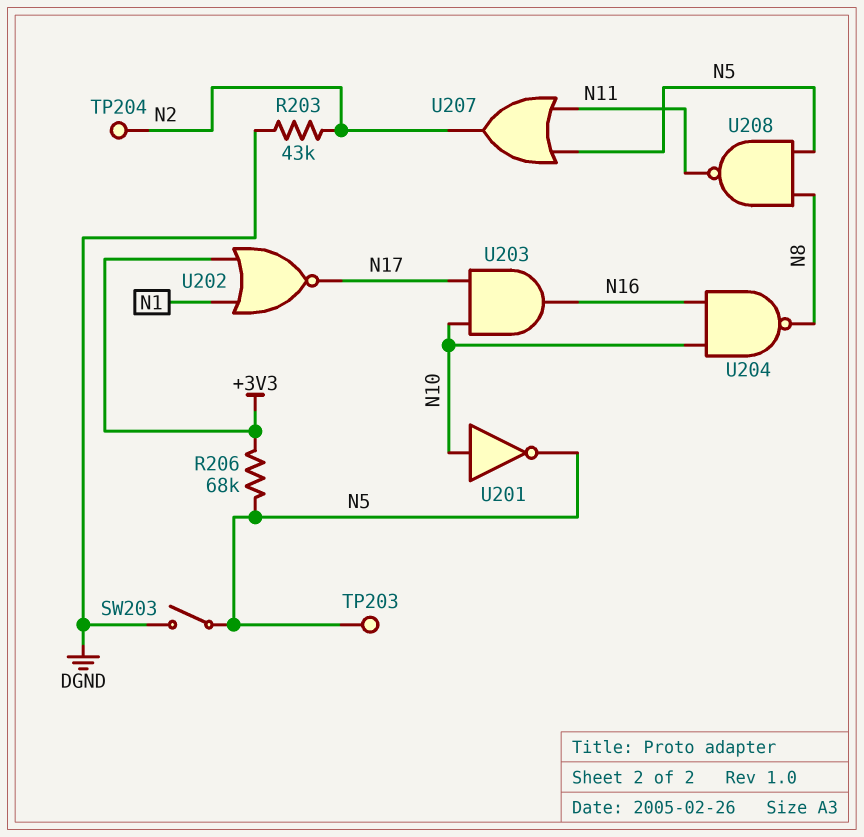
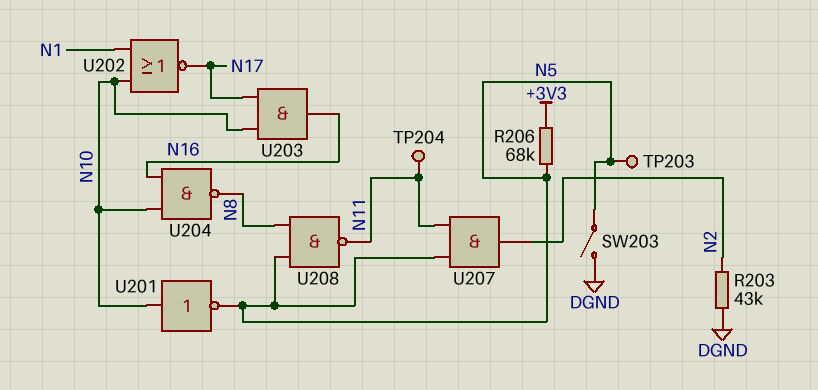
TP204: test point (N2) -> test point (N11)
U202: NOR (in +3V3, in N1, out N17) -> NOR (in N1, in N10, out N17)
U207: OR (in N5, in N11, out N2) -> AND (in N5, in N11, out N2)

